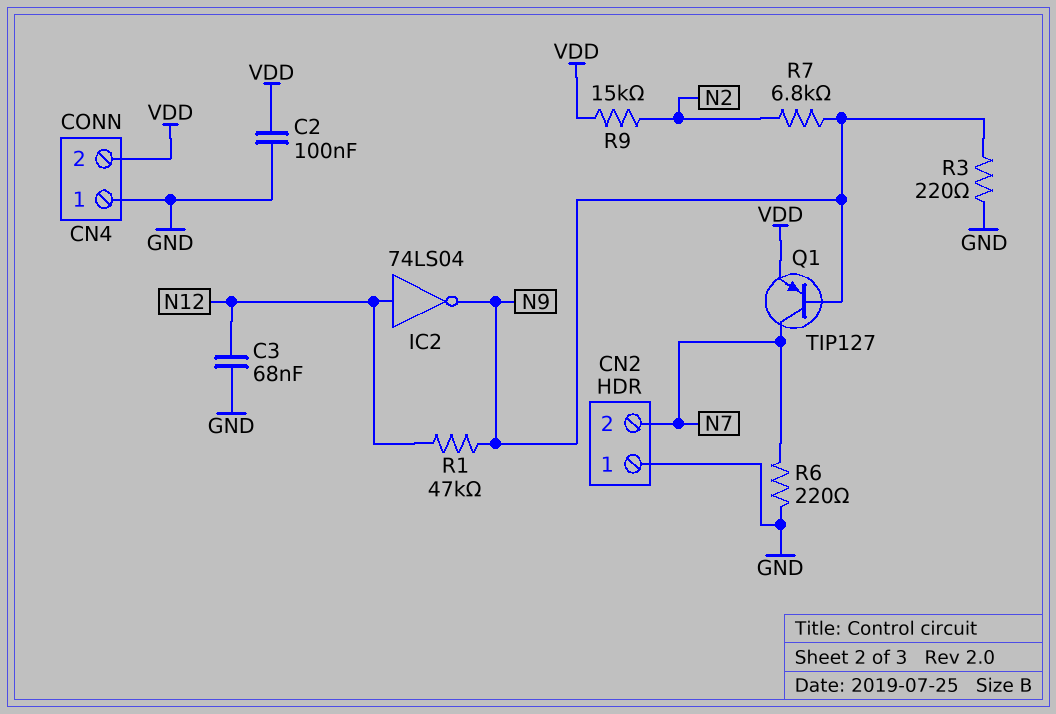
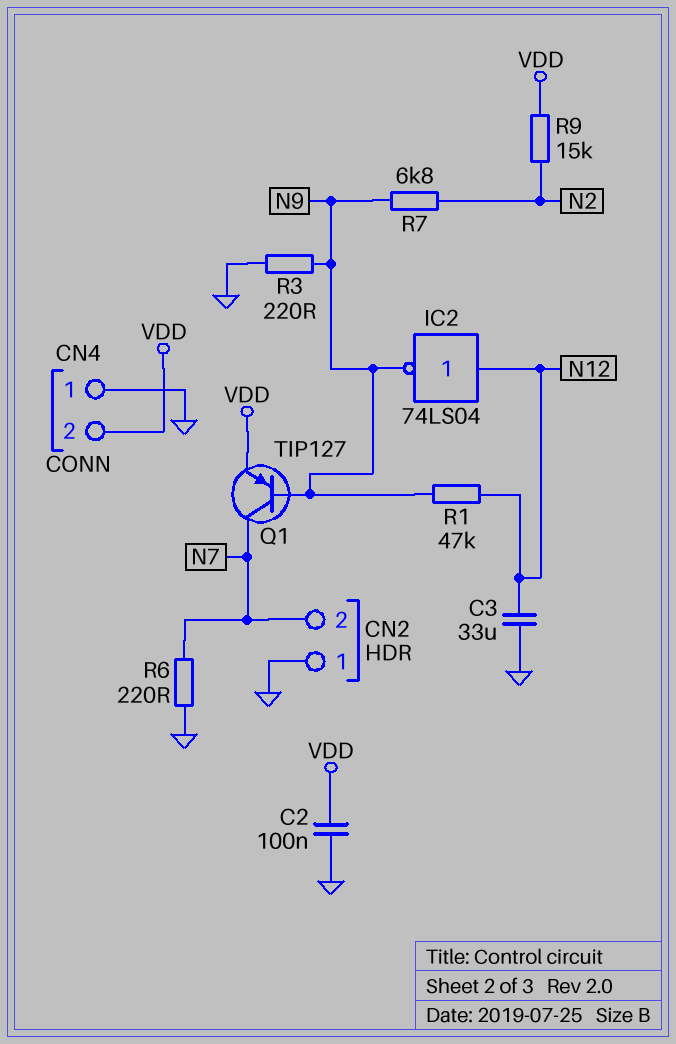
C3: 68nF (GND, N12) -> 33uF (GND, N12)

